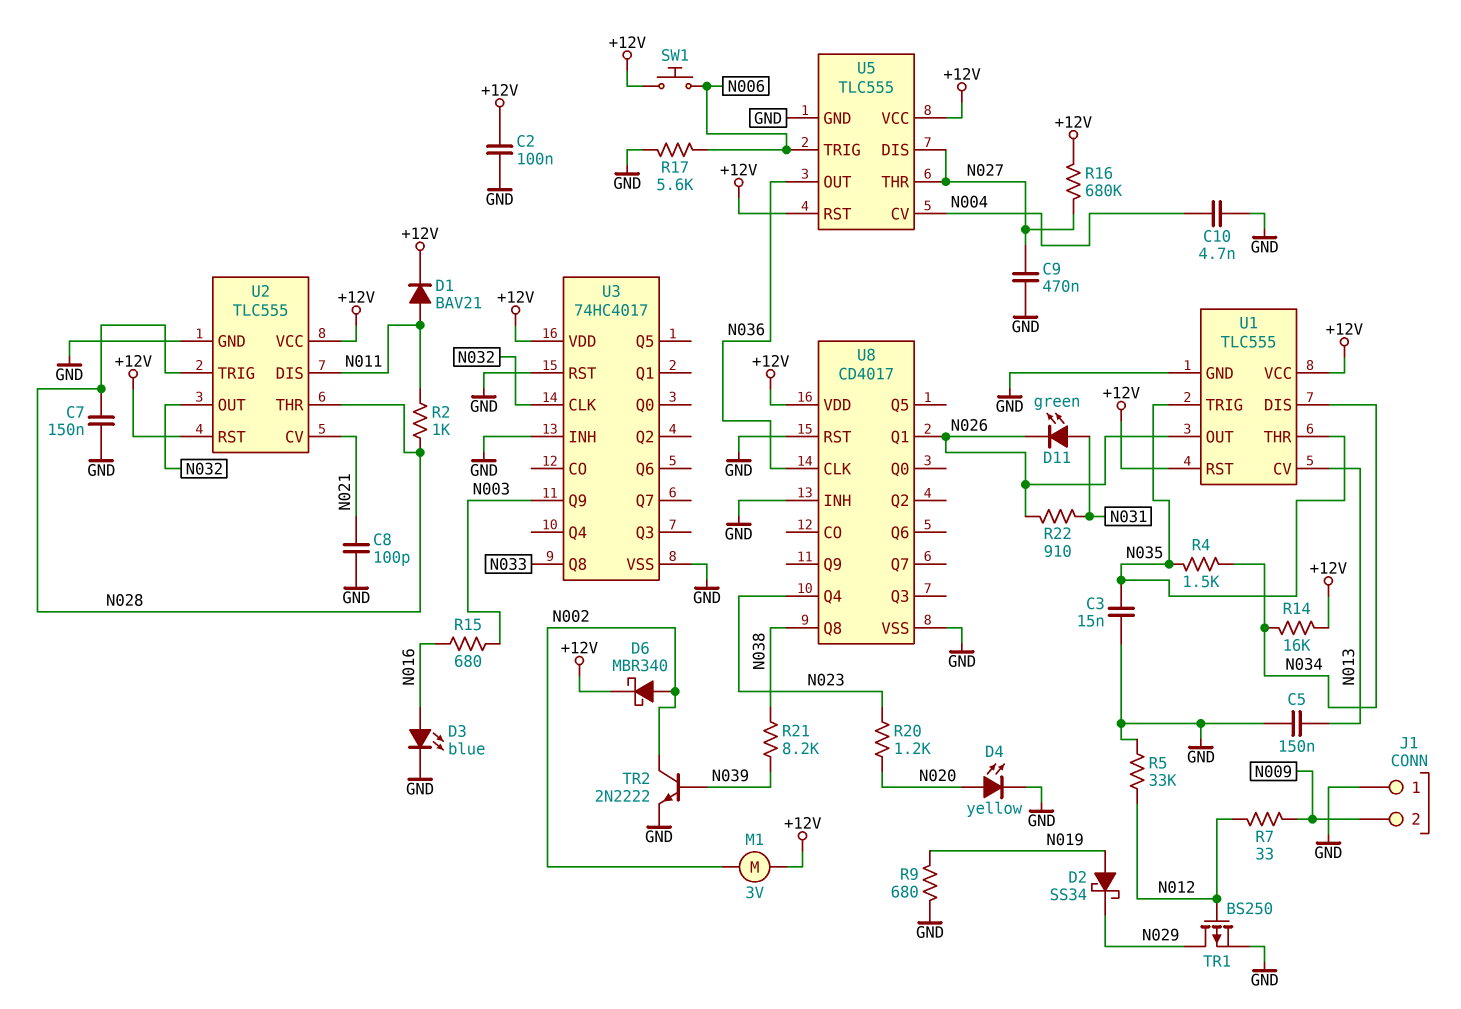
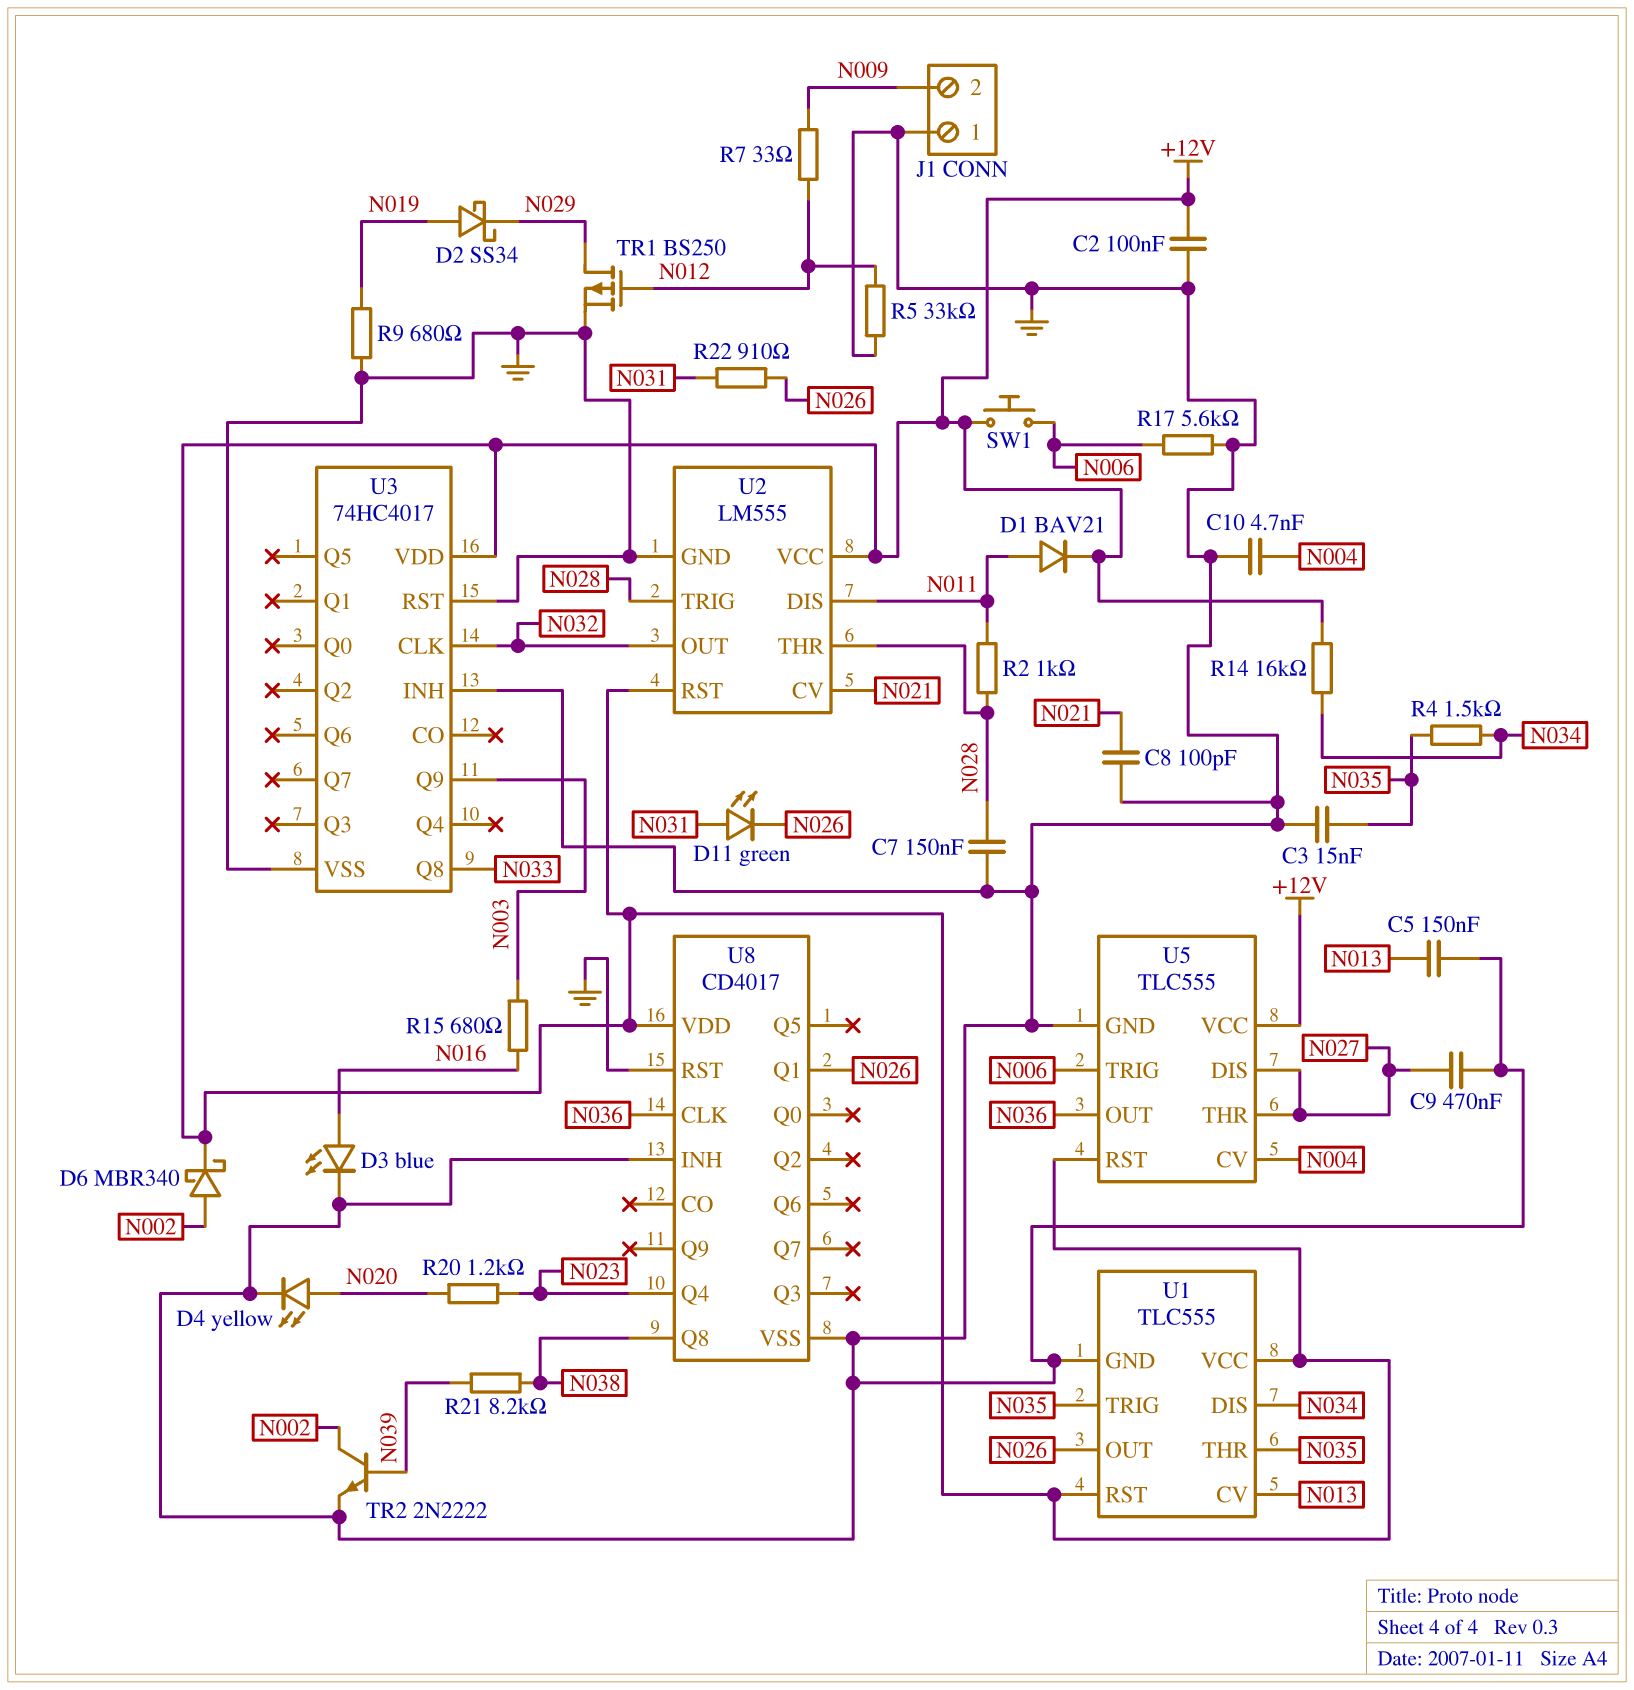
M1: motor 3V (+12V, N002) -> none
R16: 680k (+12V, N027) -> none
U2: TLC555 -> LM555

